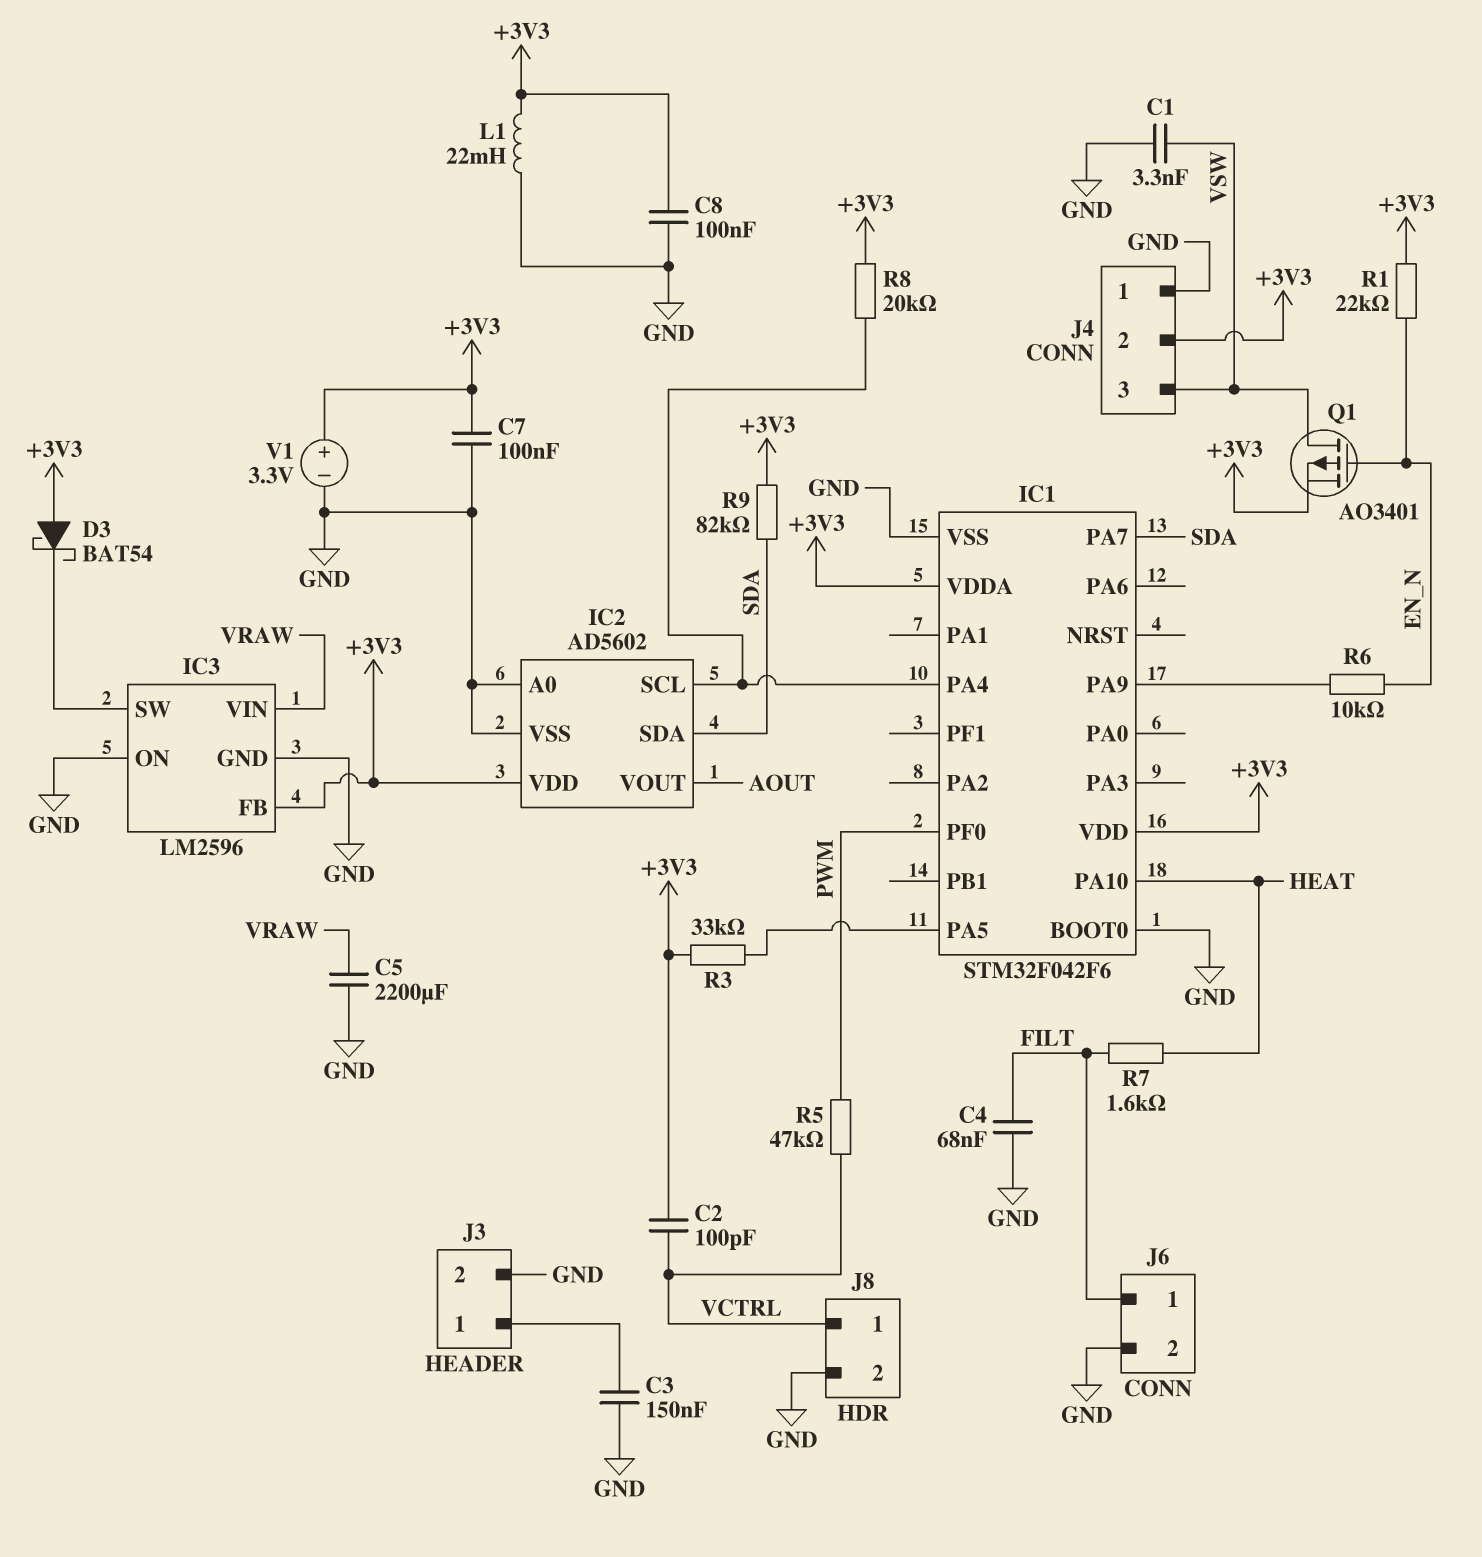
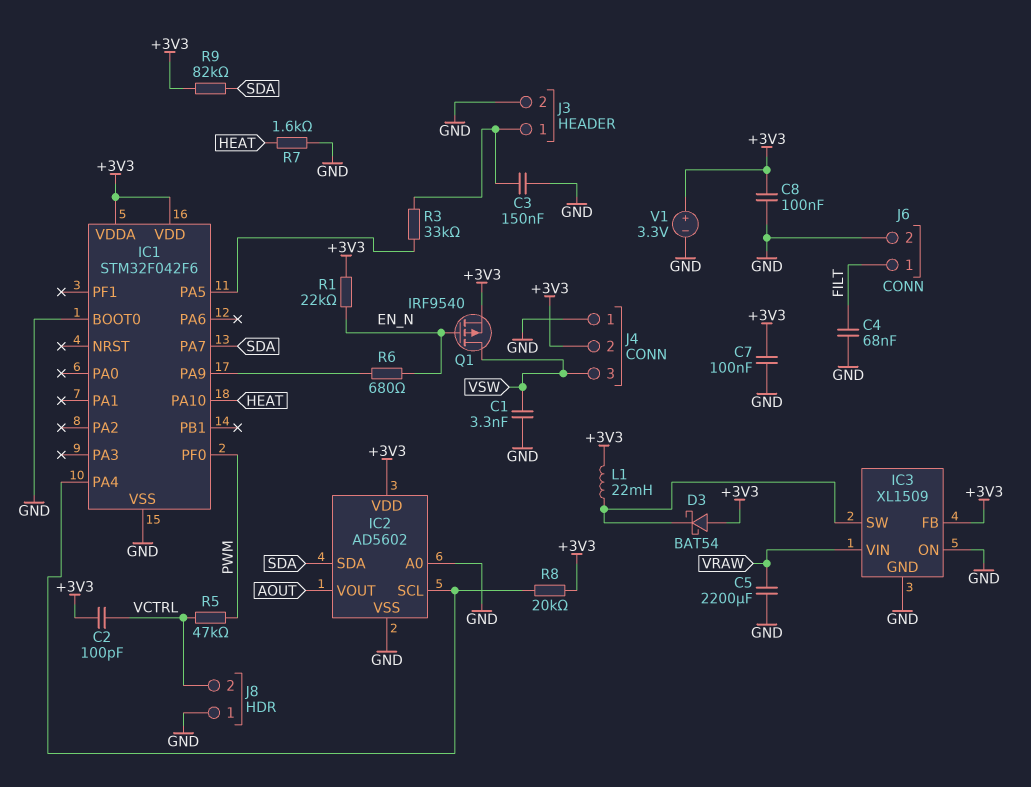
IC3: LM2596 -> XL1509
J8 pin 1: VCTRL -> GND
J8 pin 2: GND -> VCTRL
L1: 22mH (+3V3, GND) -> 22mH (+3V3, IC3/SW)
Q1: PMOS AO3401 (G EN_N, D VSW, S +3V3) -> PMOS IRF9540 (G EN_N, D VSW, S +3V3)
R3: 33k (+3V3, IC1/PA5) -> 33k (IC1/PA5, J3/1)
R6: 10k (EN_N, IC1/PA9) -> 680 (EN_N, IC1/PA9)
R7: 1.6k (FILT, HEAT) -> 1.6k (GND, HEAT)

